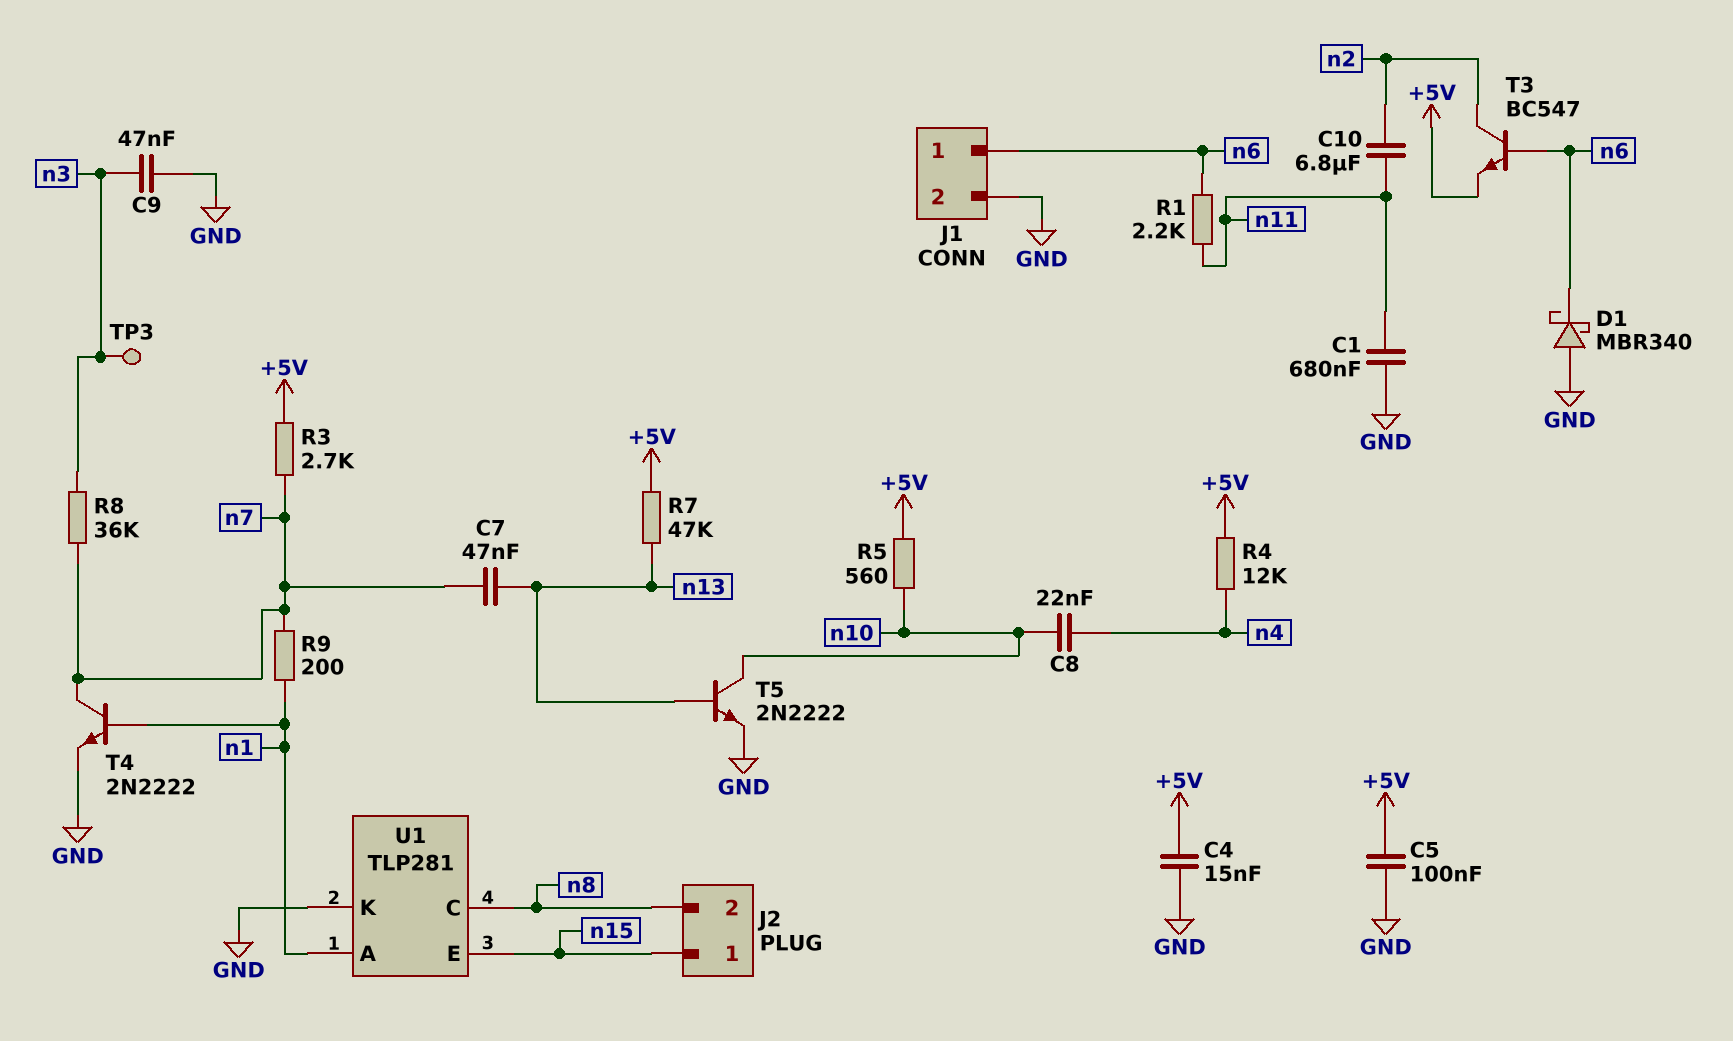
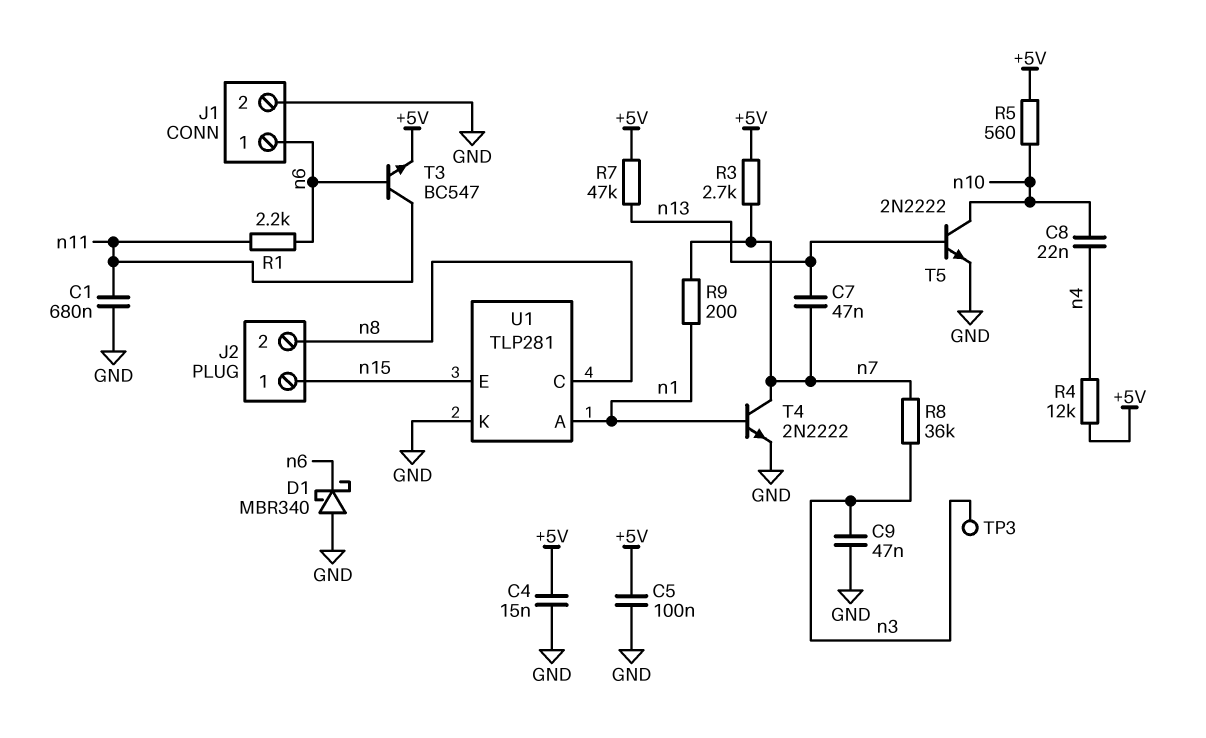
C10: 6.8uF (n2, n11) -> none
T3: NPN BC547 (B n6, C n2, E +5V) -> NPN BC547 (B n6, C n11, E +5V)

